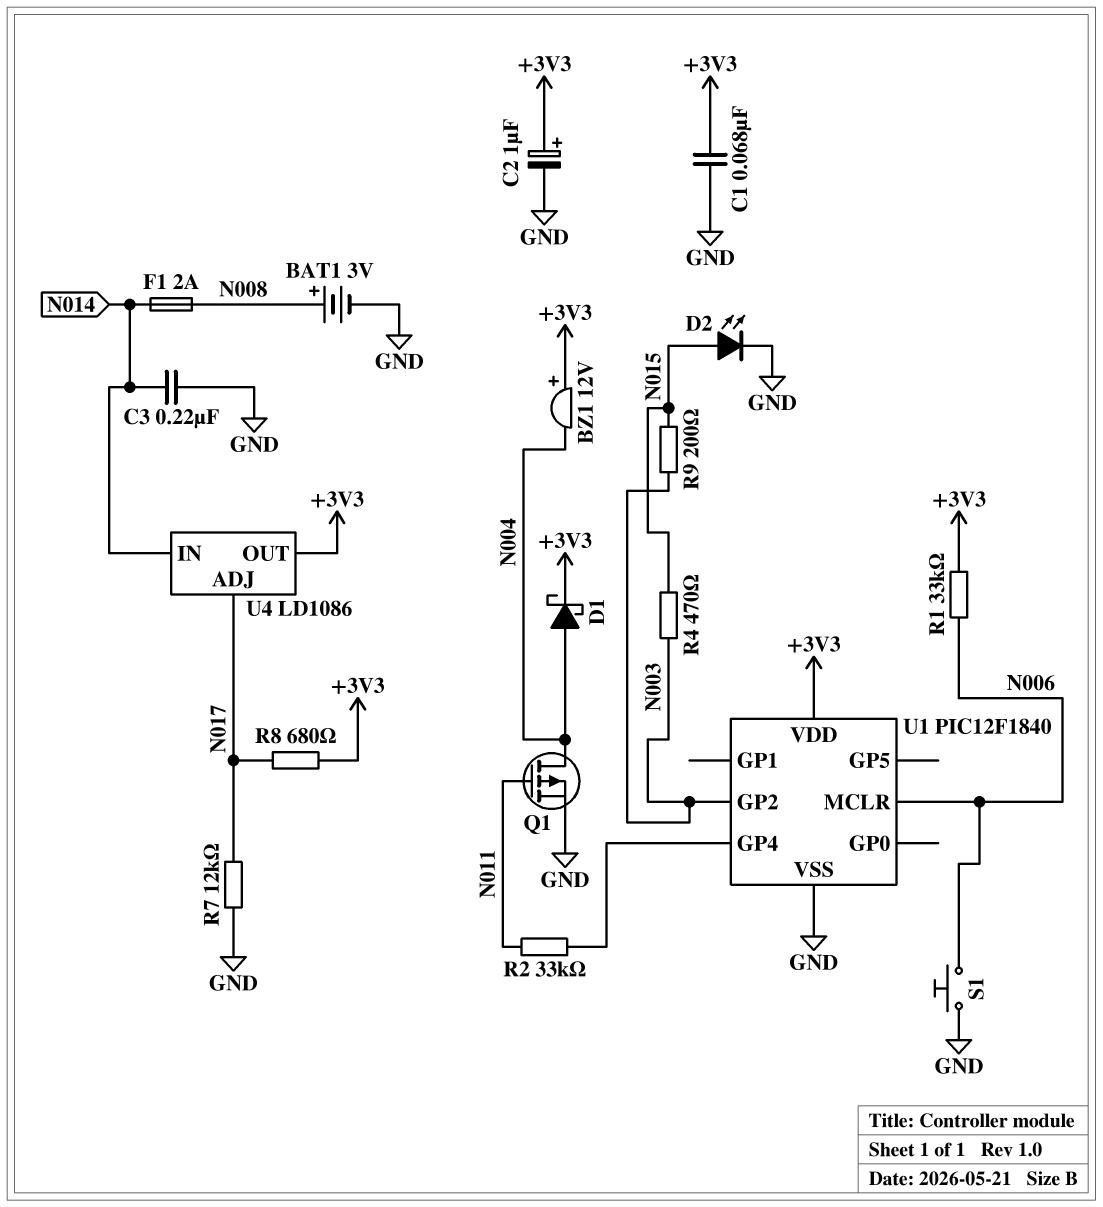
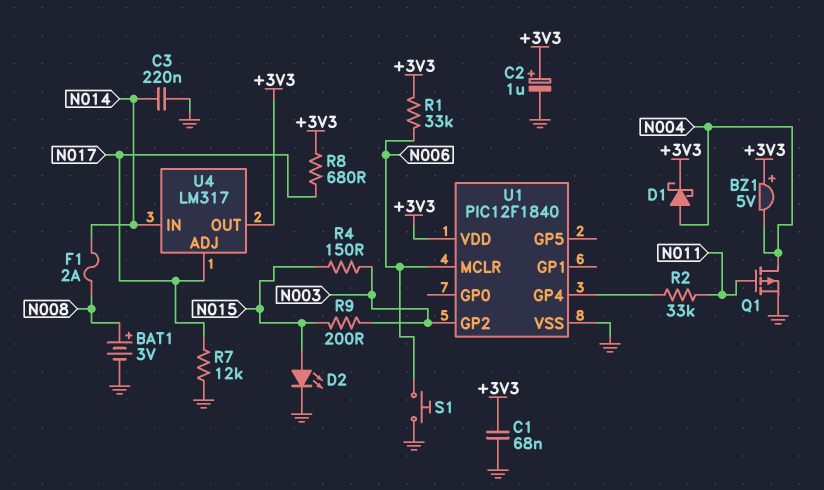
BZ1: buzzer 12V (plus +3V3, minus N004) -> buzzer 5V (plus +3V3, minus N004)
R4: 470 (N003, N015) -> 150 (N003, N015)
U4: LD1086 -> LM317

